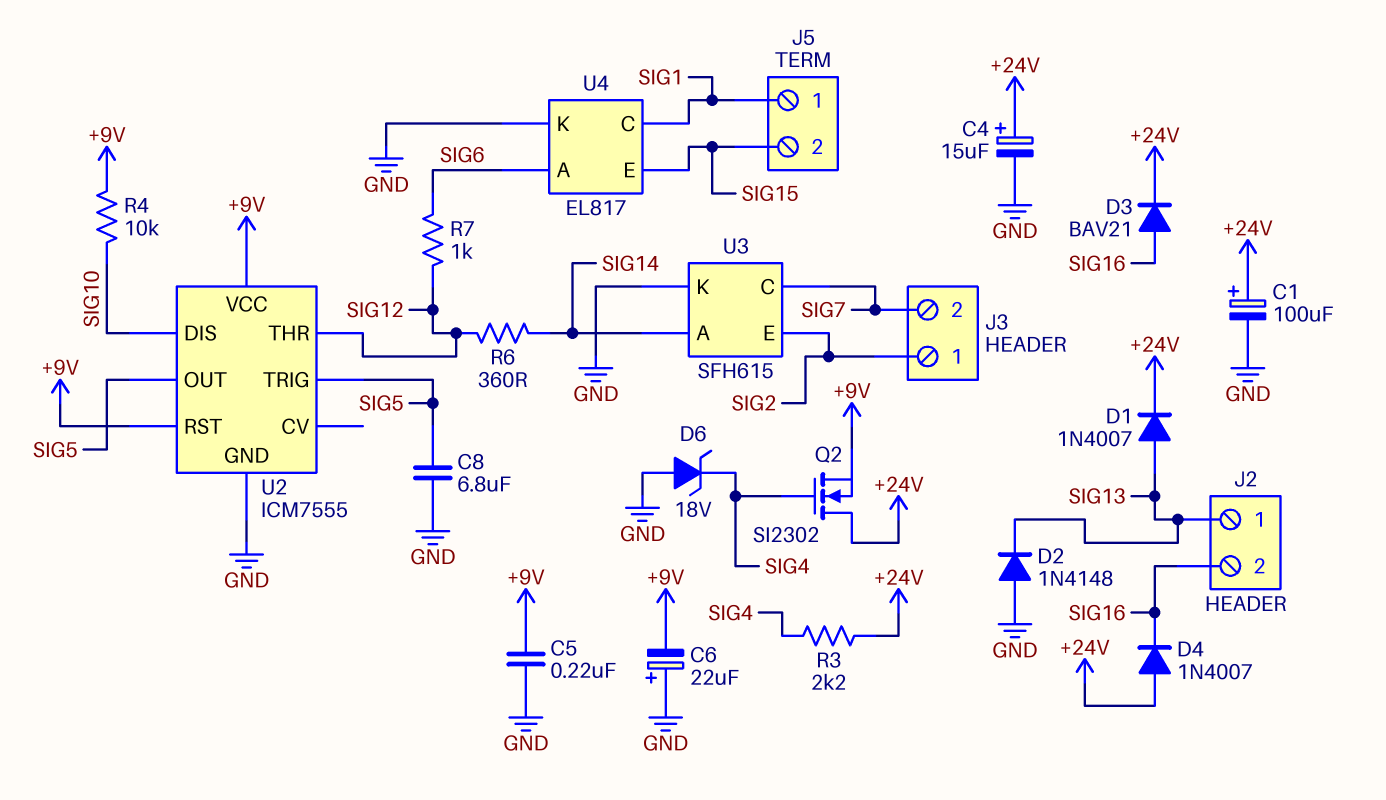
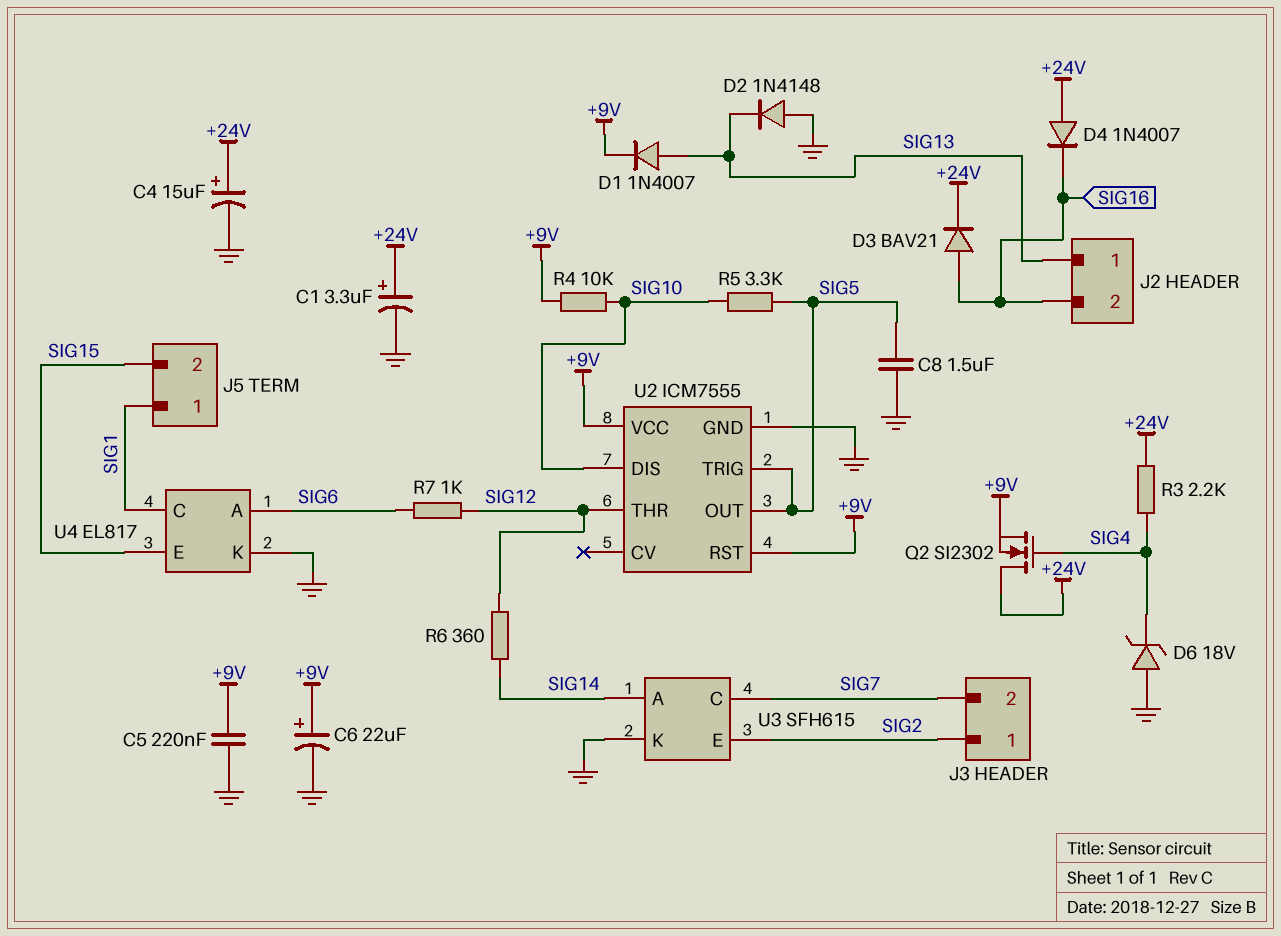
C1: 100uF (plus +24V, minus GND) -> 3.3uF (plus +24V, minus GND)
C6: 22uF (plus GND, minus +9V) -> 22uF (plus +9V, minus GND)
C8: 6.8uF (GND, SIG5) -> 1.5uF (GND, SIG5)
D1: diode 1N4007 (A SIG13, K +24V) -> diode 1N4007 (A SIG13, K +9V)
R5: none -> 3.3k (SIG5, SIG10)

